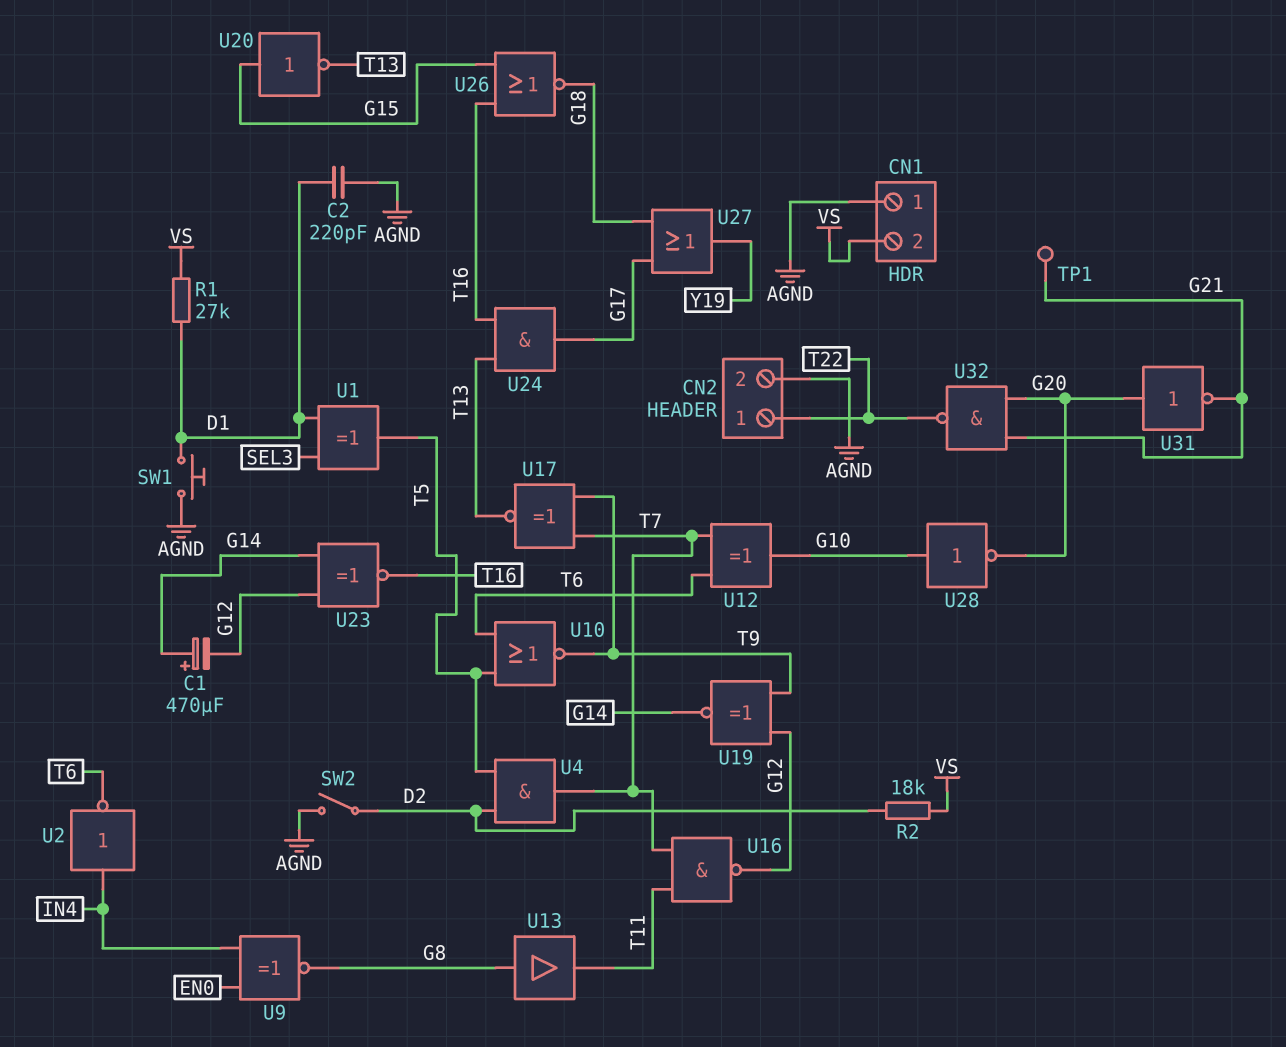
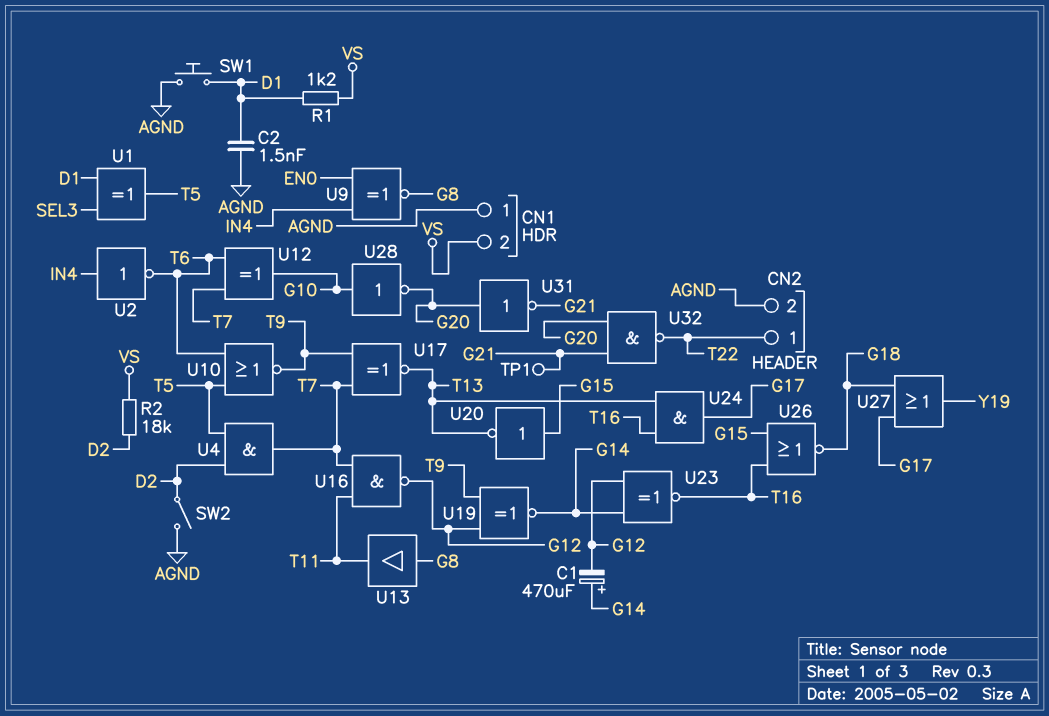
C2: 220pF (AGND, D1) -> 1.5nF (AGND, D1)
R1: 27k (D1, VS) -> 1.2k (D1, VS)

